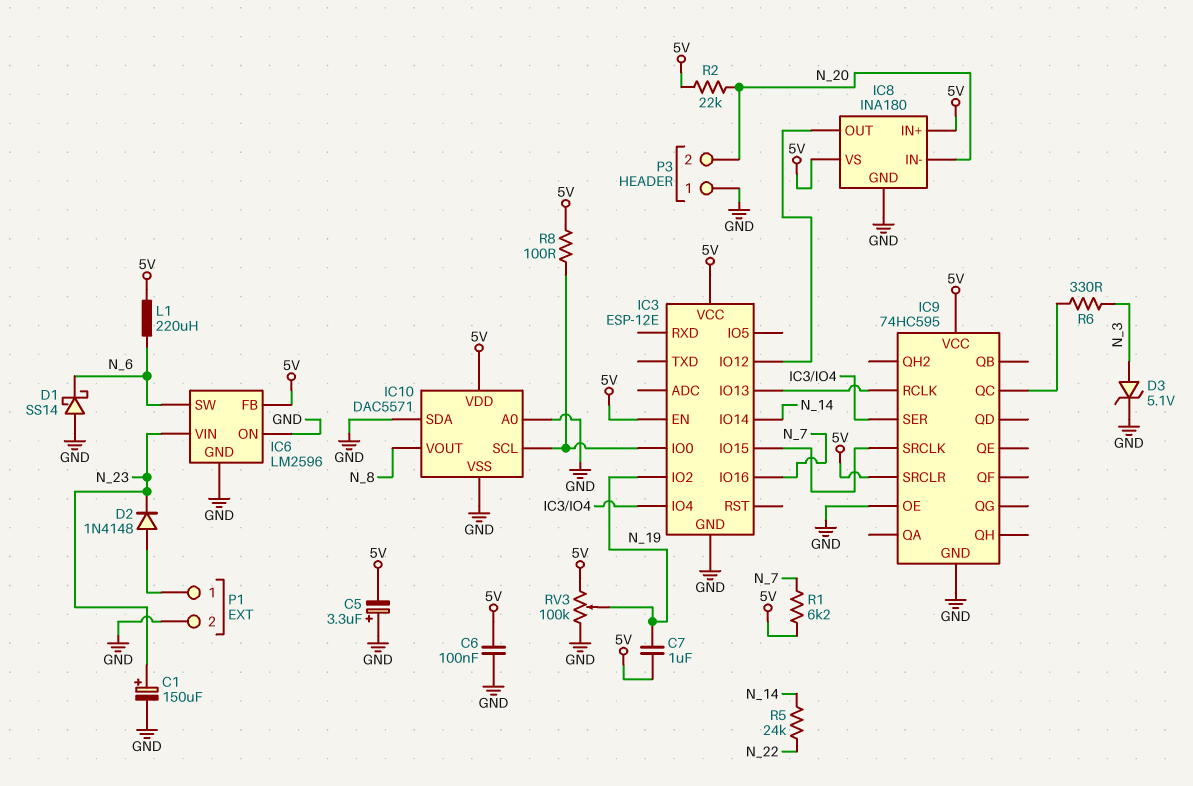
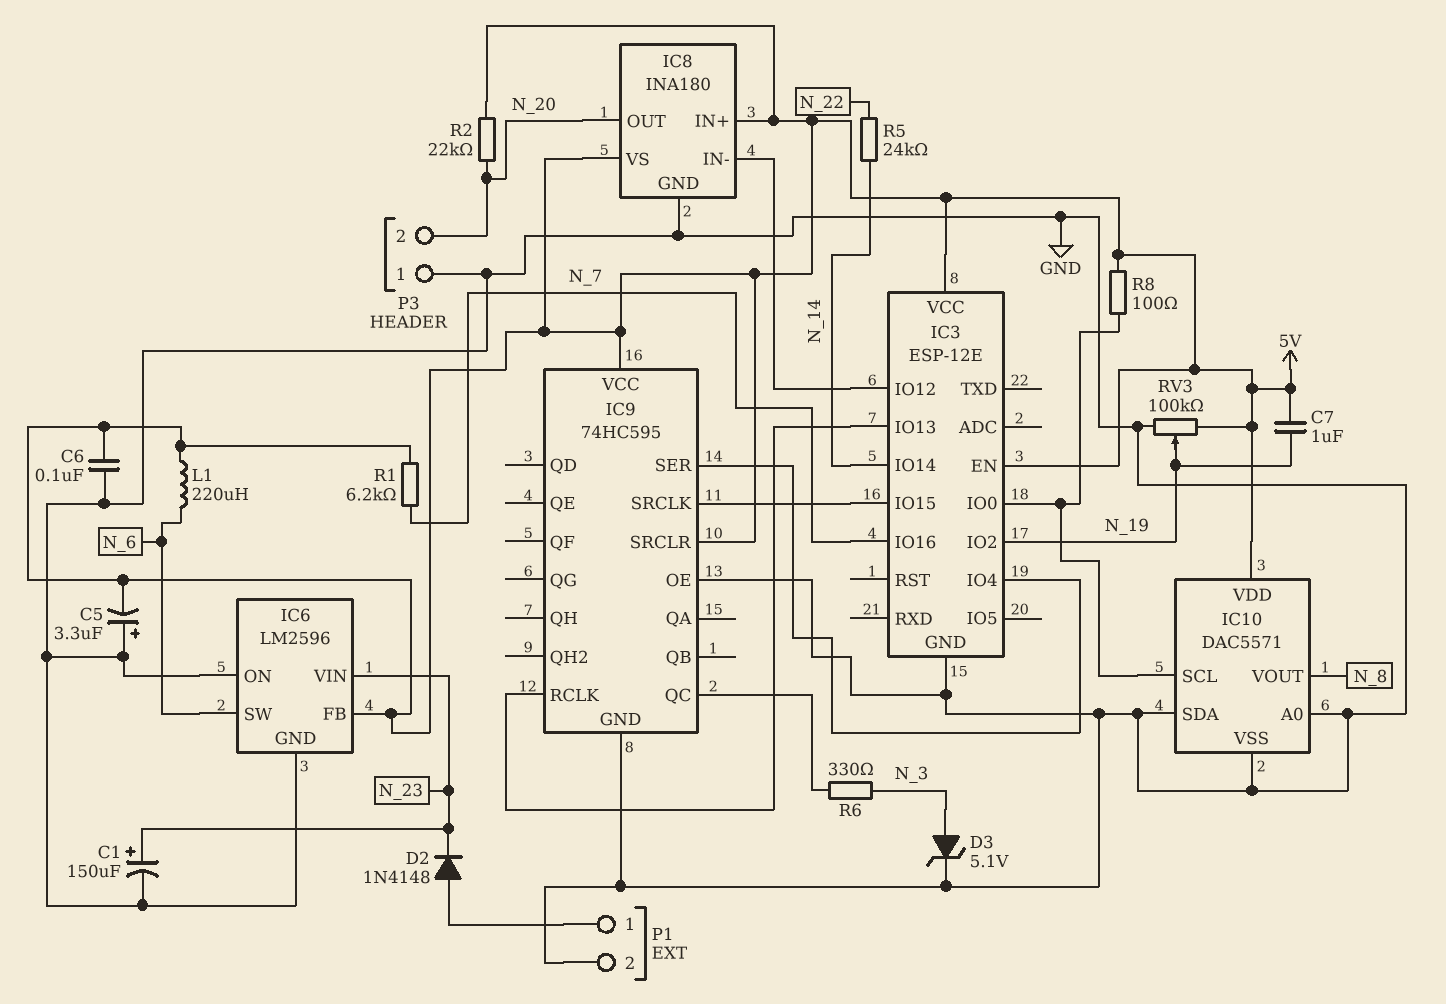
D1: schottky SS14 (A GND, K N_6) -> none
IC8 pin IN-: N_20 -> IC3/IO12
IC8 pin OUT: IC3/IO12 -> N_20

